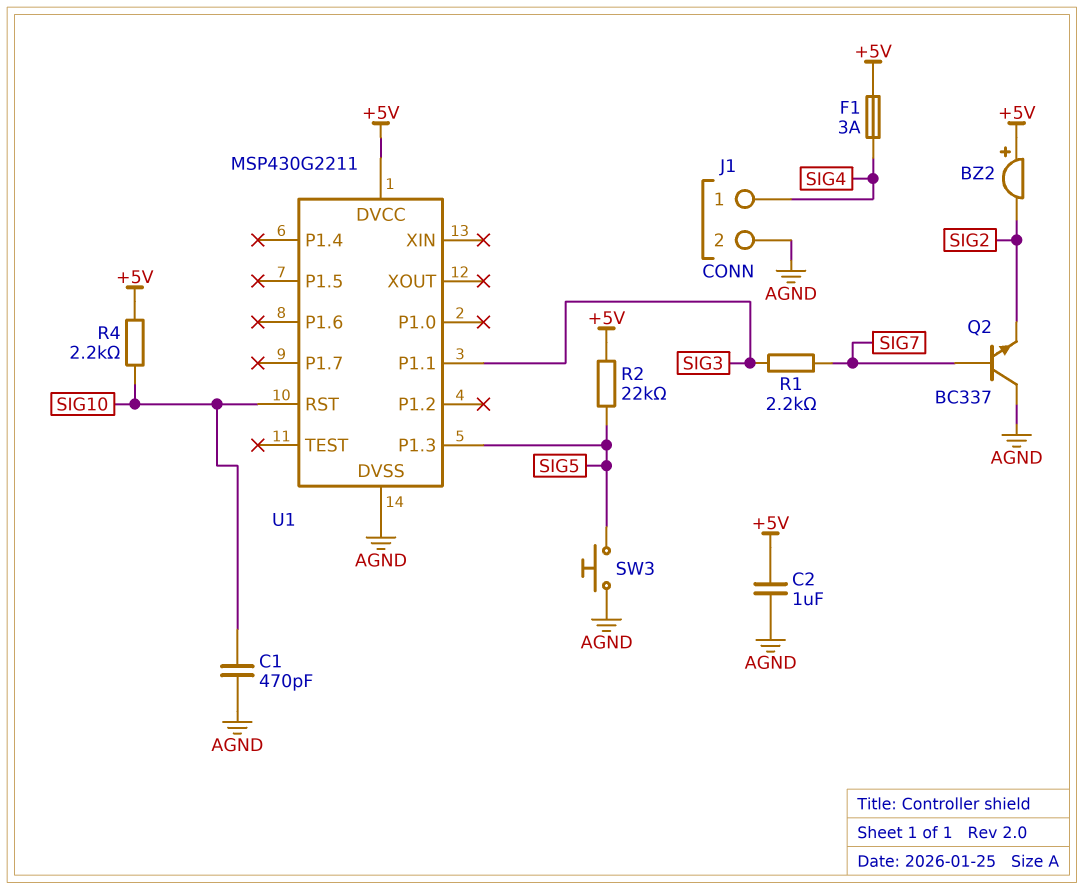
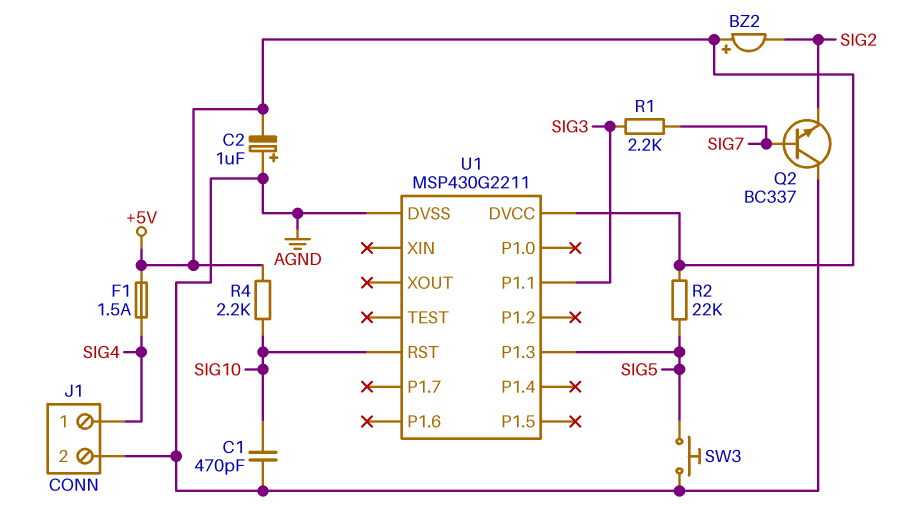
C2: 1uF (+5V, AGND) -> 1uF (plus AGND, minus +5V)
F1: 3A (+5V, SIG4) -> 1.5A (+5V, SIG4)

